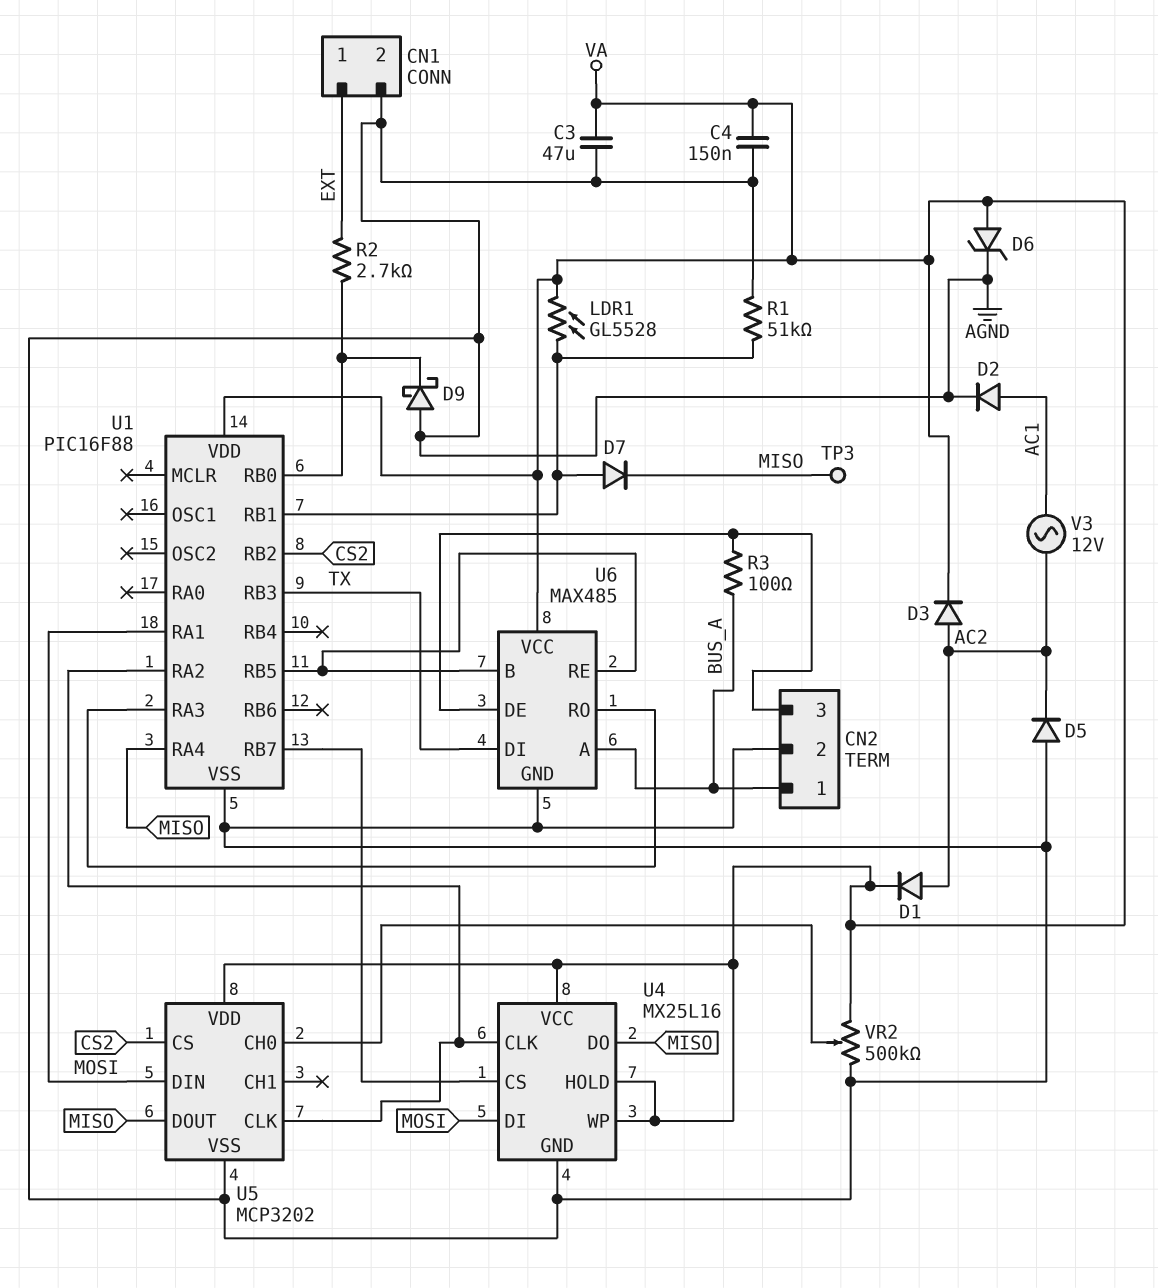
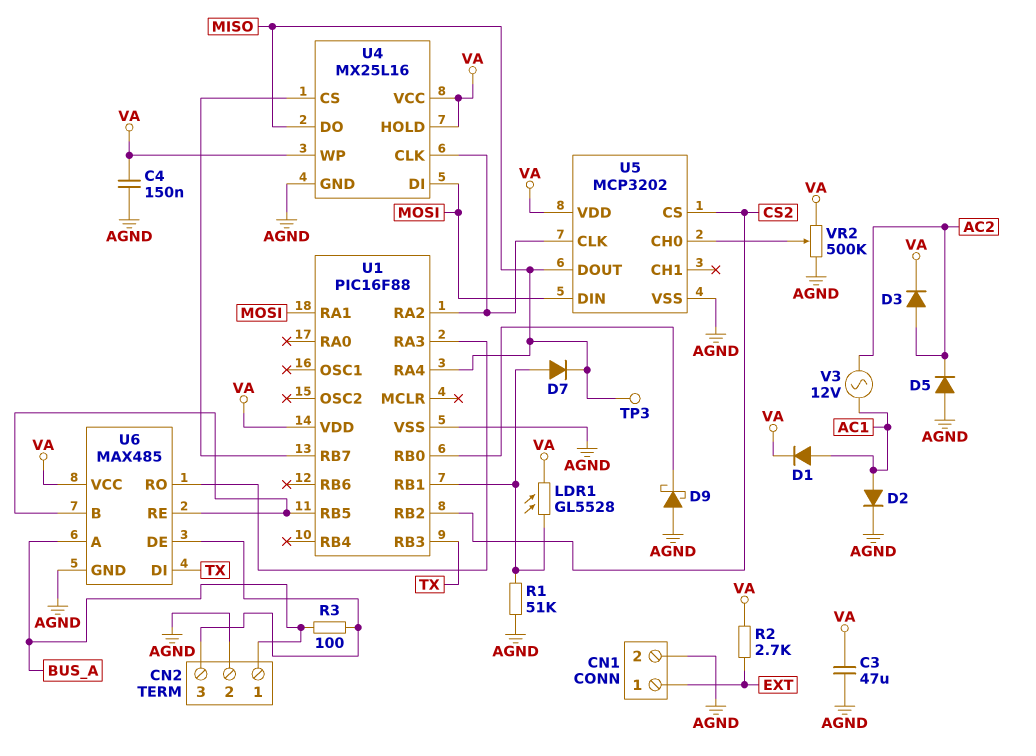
D1: diode (A AC2, K VA) -> diode (A AC1, K VA)
D6: zener (A VA, K AGND) -> none
R2: 2.7k (EXT, U1/RB0) -> 2.7k (EXT, VA)

